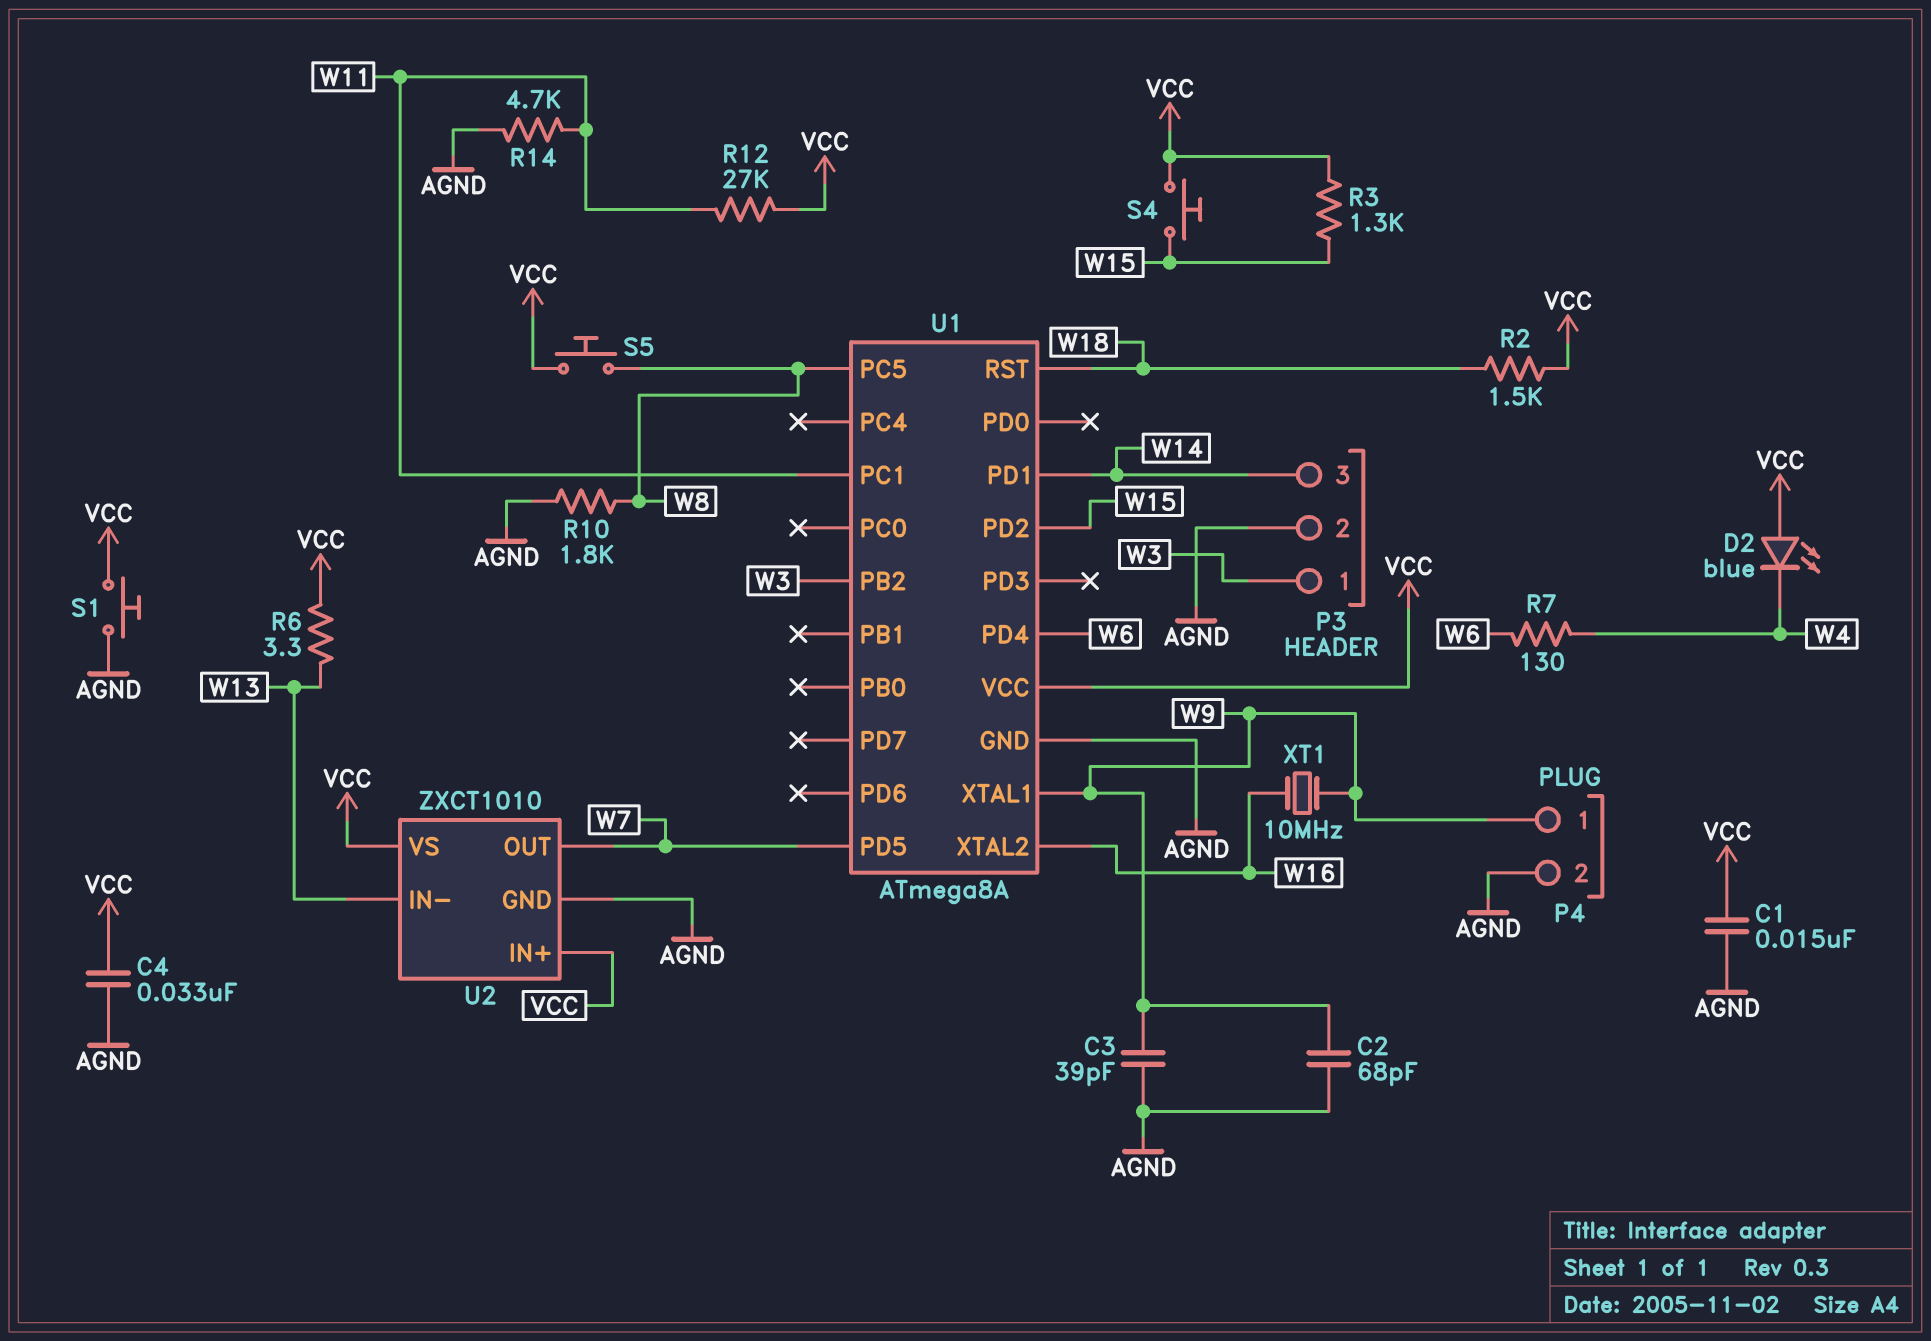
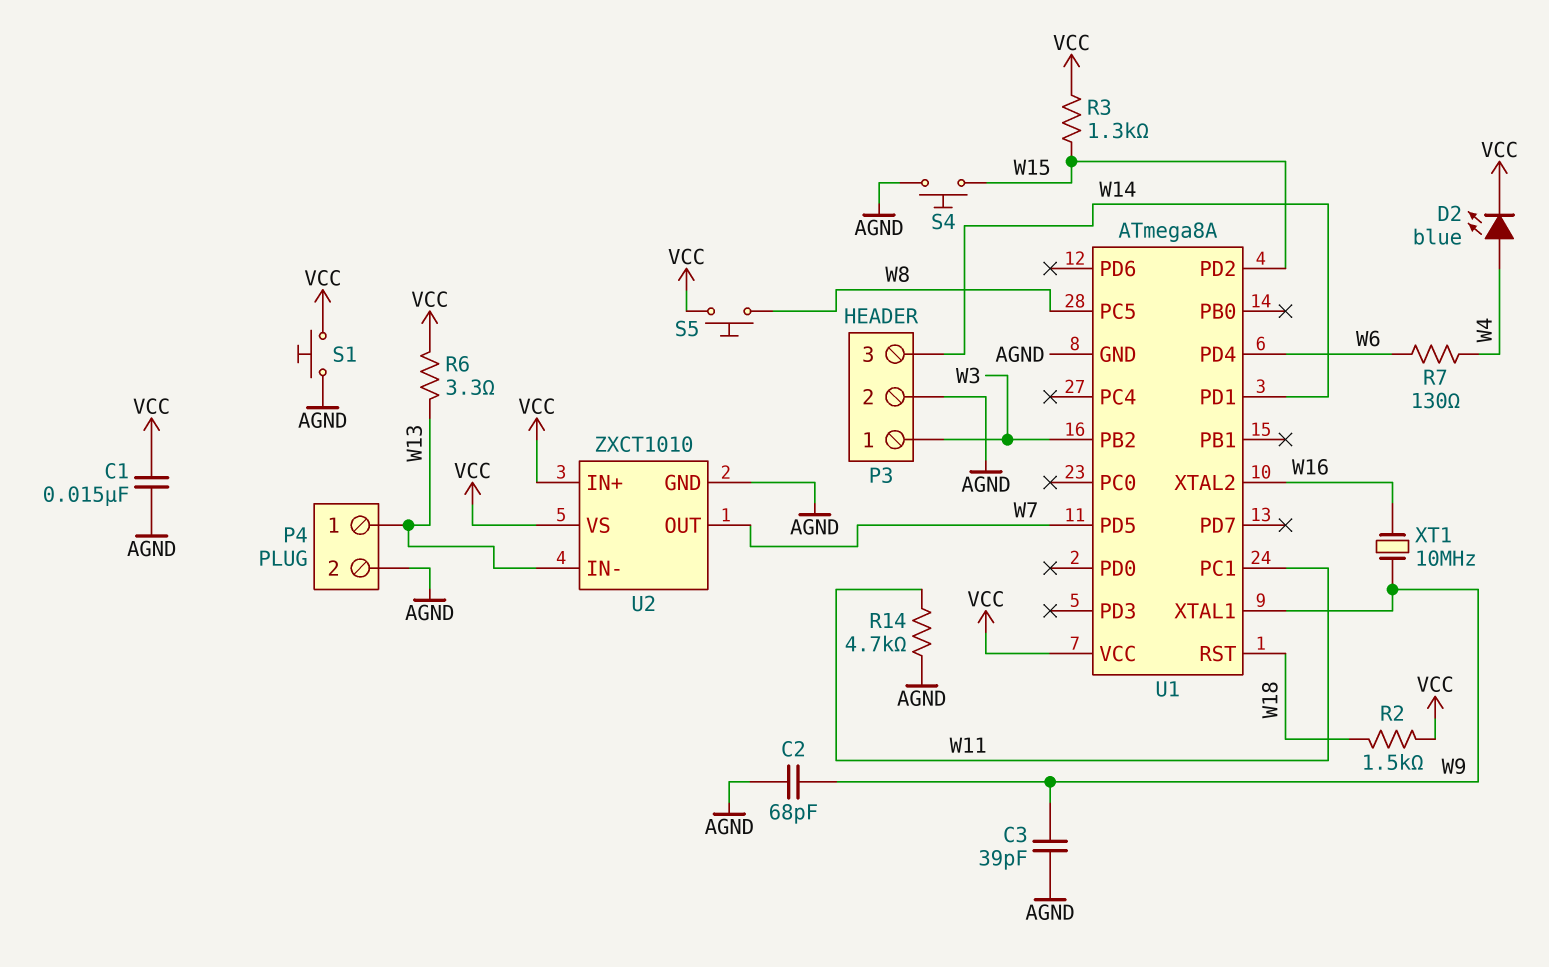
C4: 33nF (AGND, VCC) -> none
D2: LED blue (A VCC, K W4) -> LED blue (A W4, K VCC)
P4 pin 1: W9 -> W13
R10: 1.8k (AGND, W8) -> none
R12: 27k (VCC, W11) -> none
S4: button (VCC, W15) -> button (AGND, W15)

